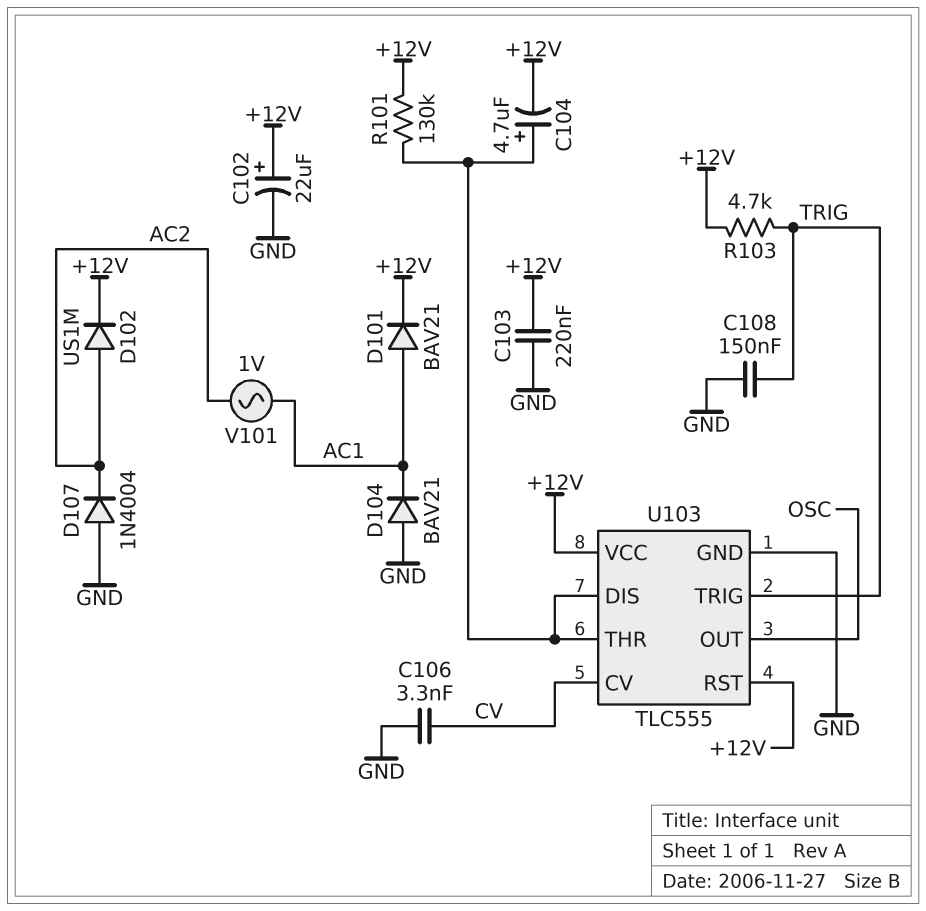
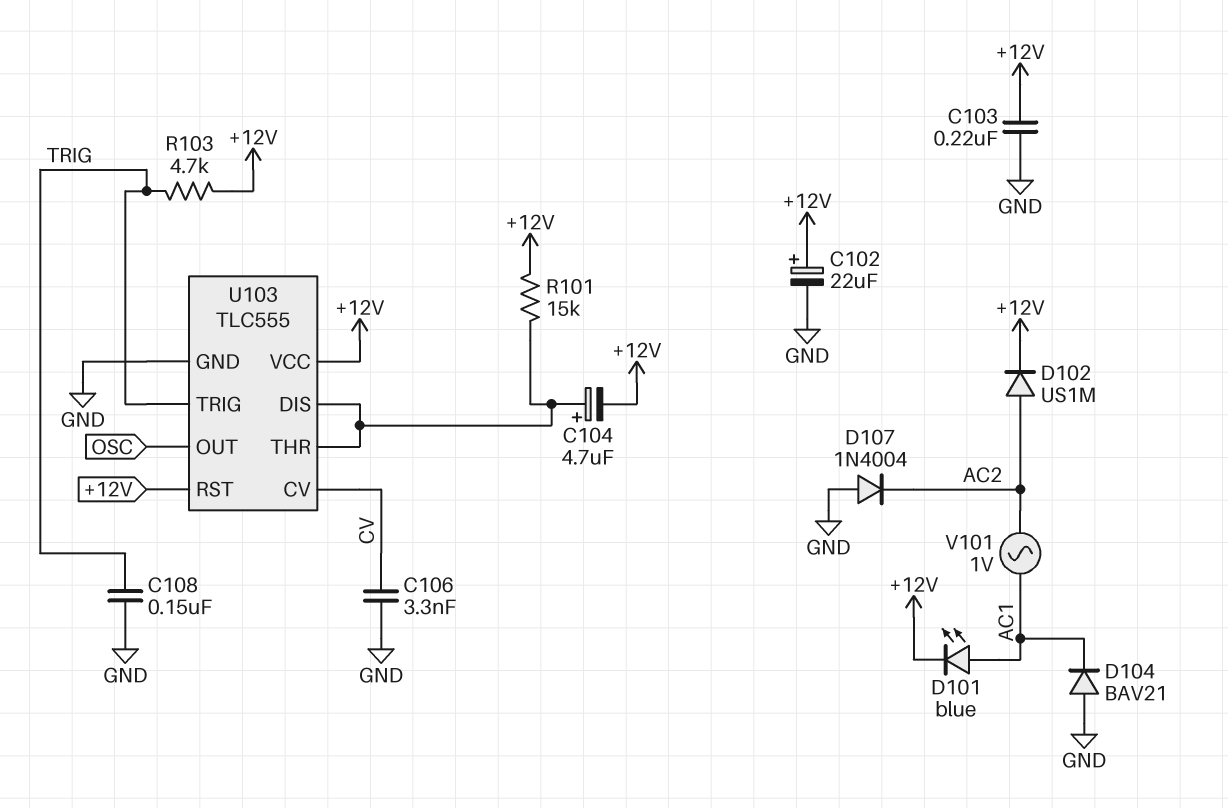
D101: diode BAV21 (A AC1, K +12V) -> LED blue (A AC1, K +12V)
R101: 130k (+12V, U103/DIS) -> 15k (+12V, U103/DIS)

